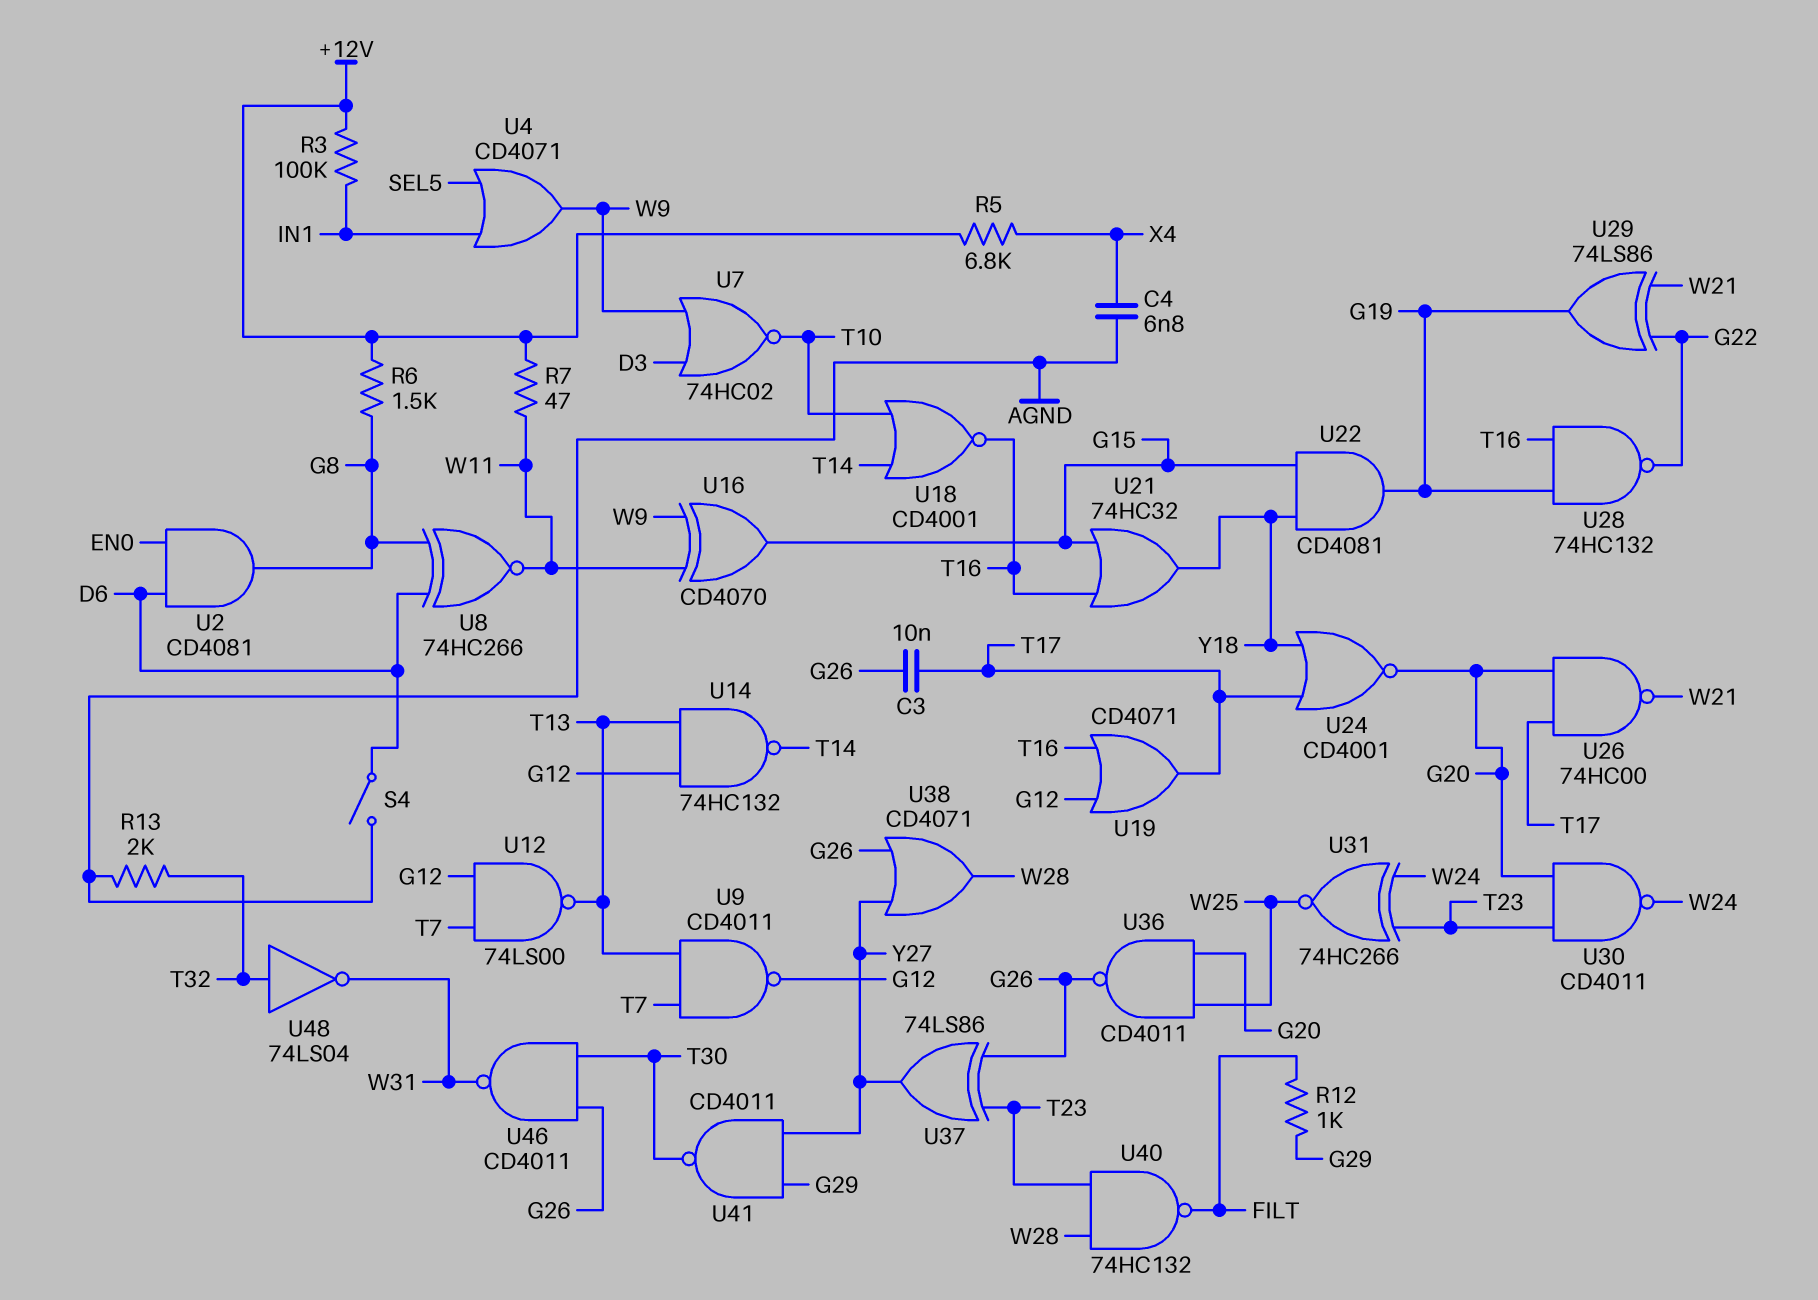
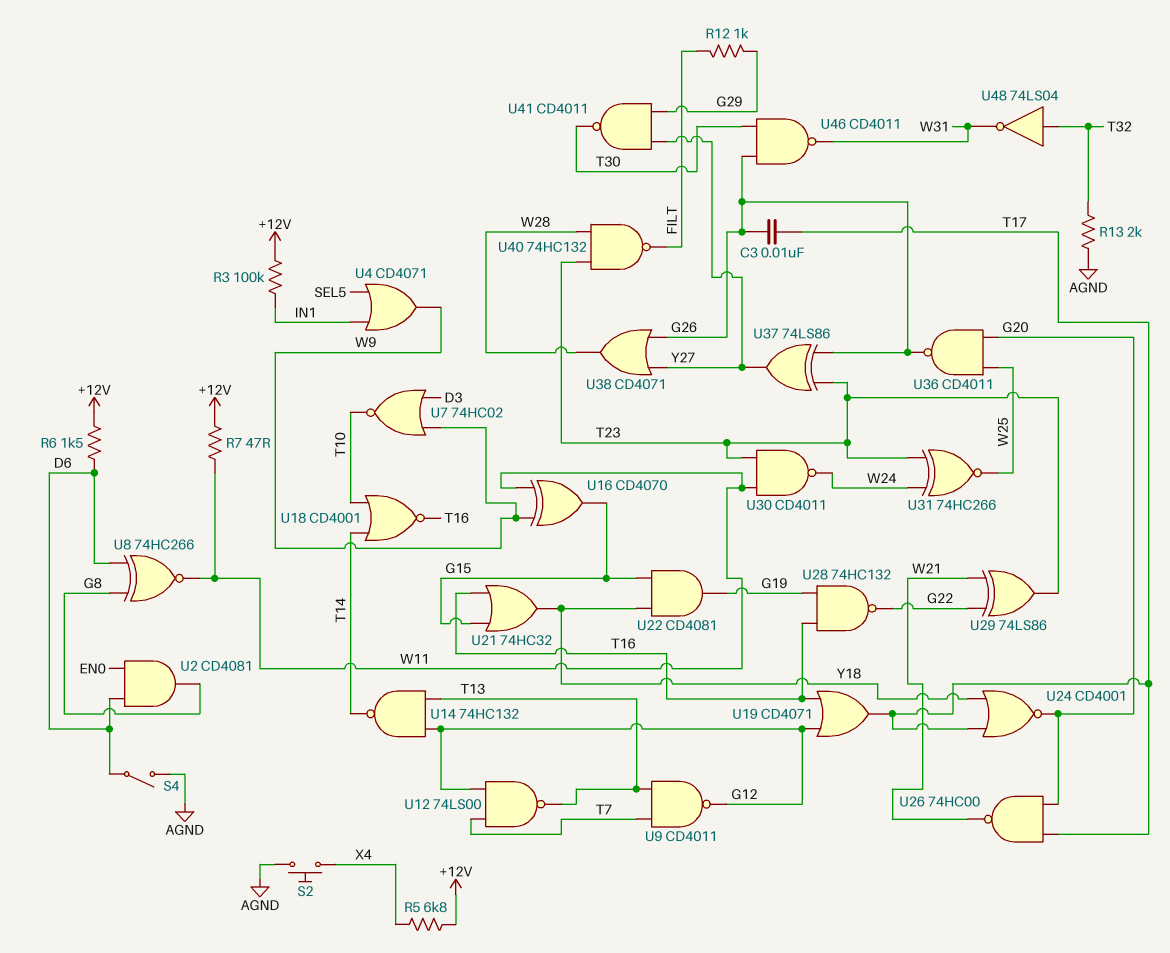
C4: 6.8nF (AGND, X4) -> none
R6: 1.5k (+12V, G8) -> 1.5k (+12V, D6)
S2: none -> button (AGND, X4)
U29: XOR 74LS86 (in G22, in W21, out G19) -> XOR 74LS86 (in G22, in W21, out T23)
U30: NAND CD4011 (in G20, in T23, out W24) -> NAND CD4011 (in T23, in W11, out W24)

